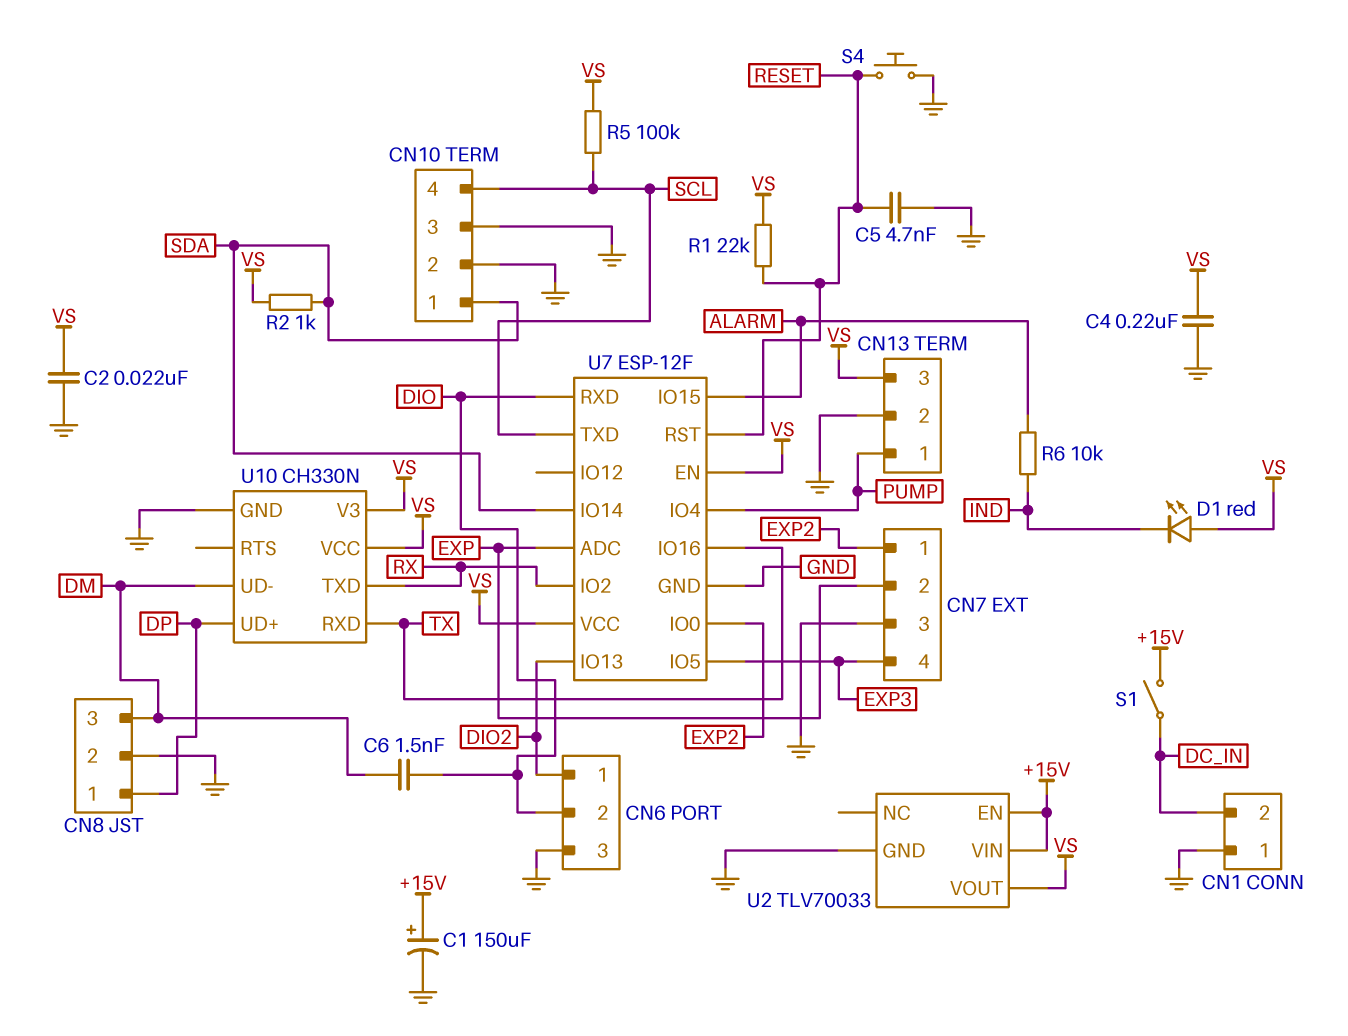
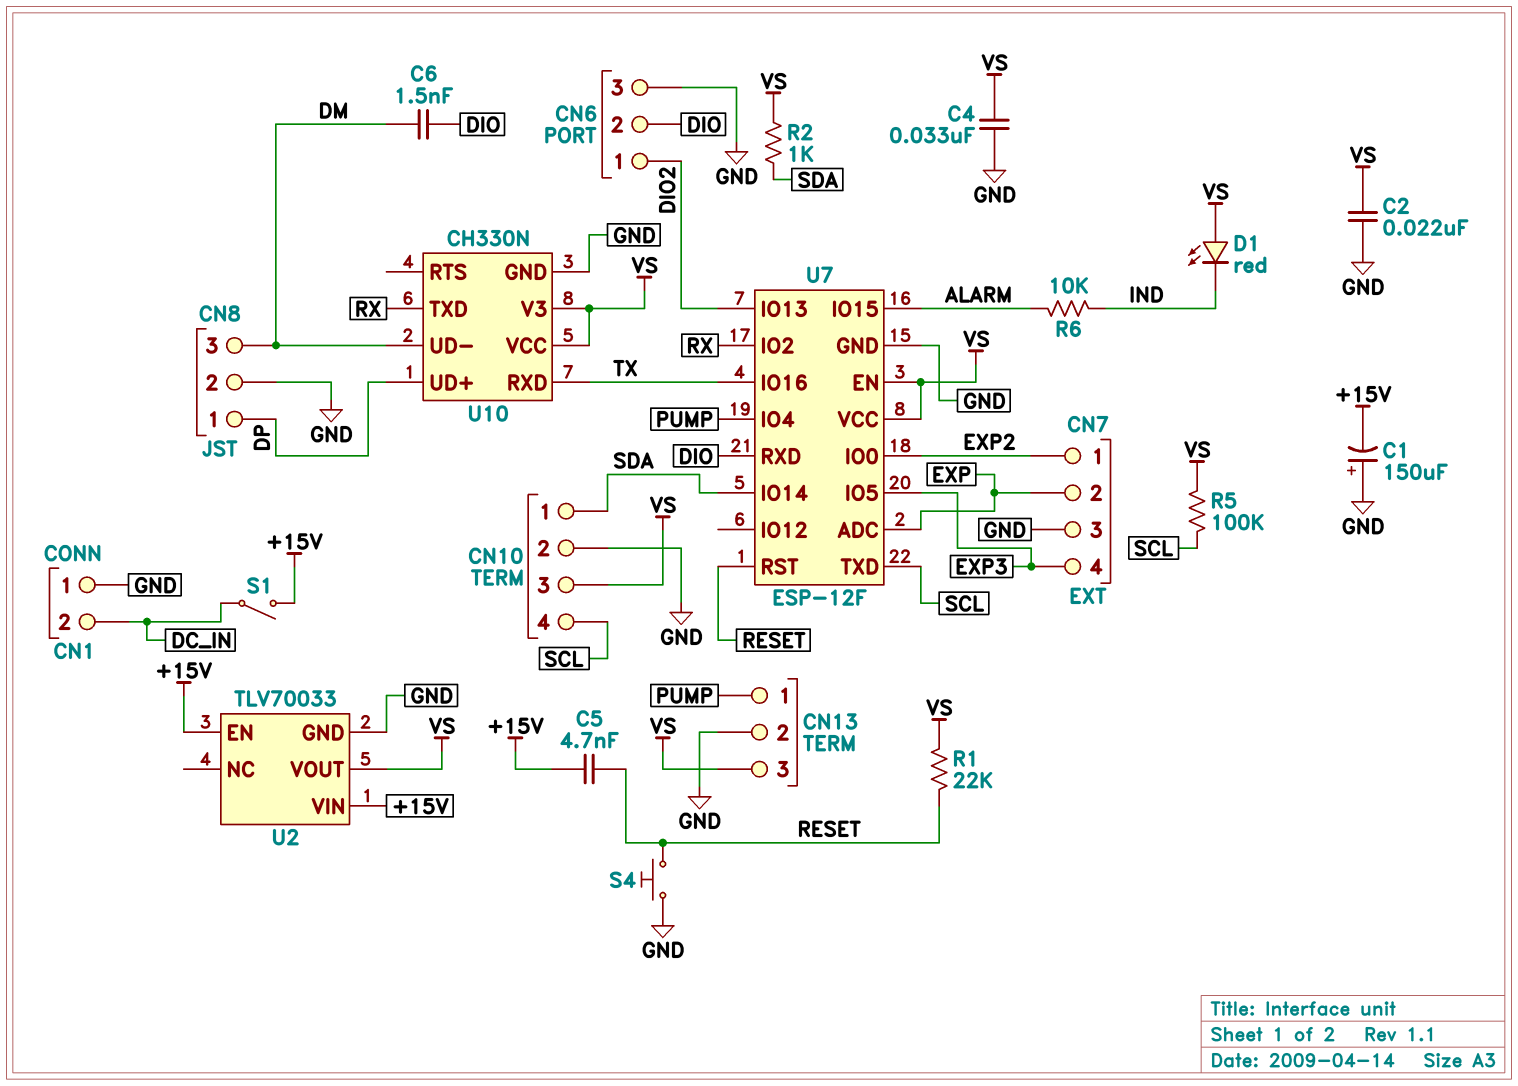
C1: 150uF (plus +15V, minus GND) -> 150uF (plus GND, minus +15V)
C4: 220nF (GND, VS) -> 33nF (GND, VS)
C5: 4.7nF (GND, RESET) -> 4.7nF (+15V, RESET)
CN10 pin 3: GND -> VS

